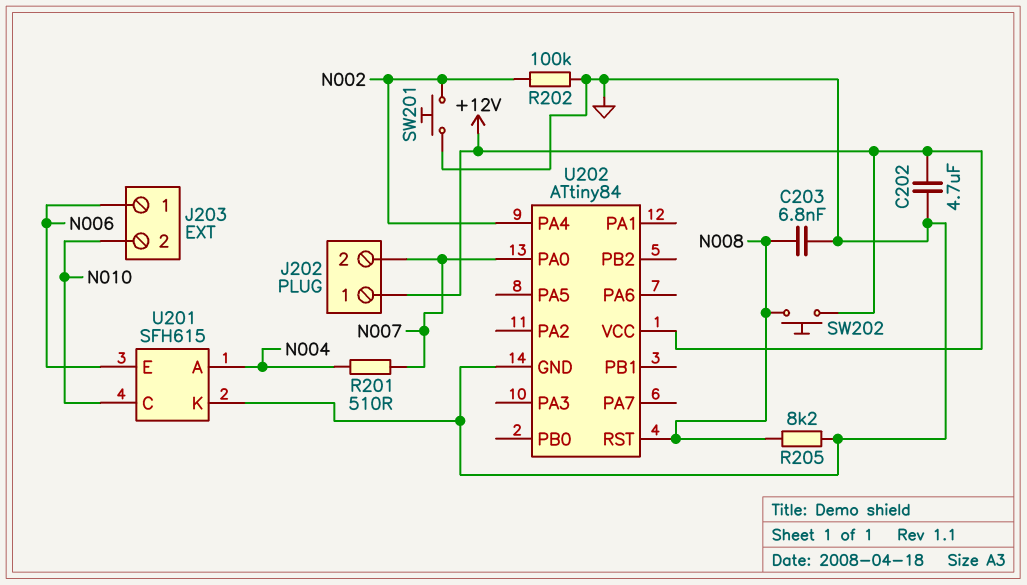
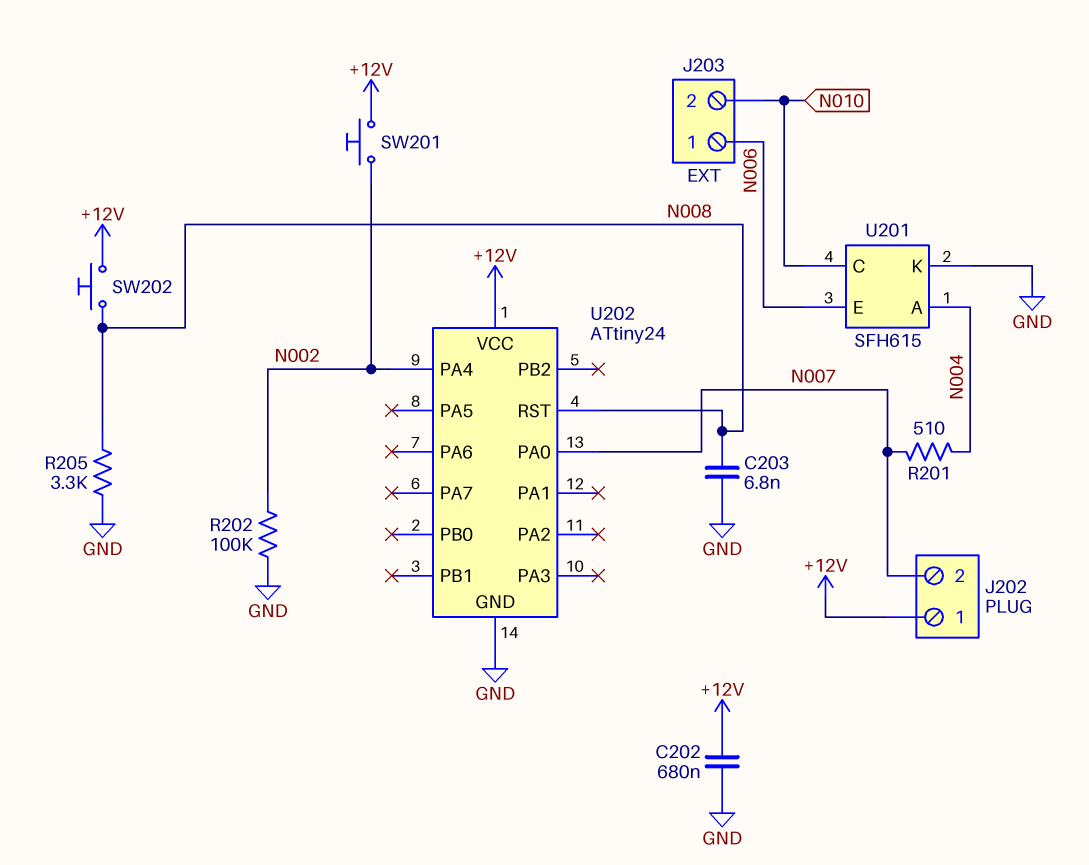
C202: 4.7uF (+12V, GND) -> 680nF (+12V, GND)
R205: 8.2k (GND, N008) -> 3.3k (GND, N008)
SW201: button (GND, N002) -> button (+12V, N002)
U202: ATtiny84 -> ATtiny24

